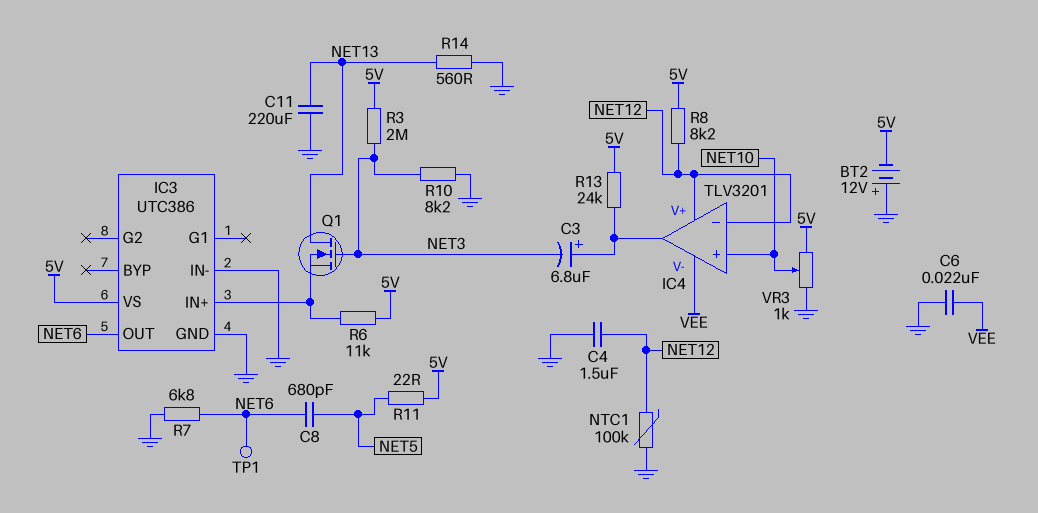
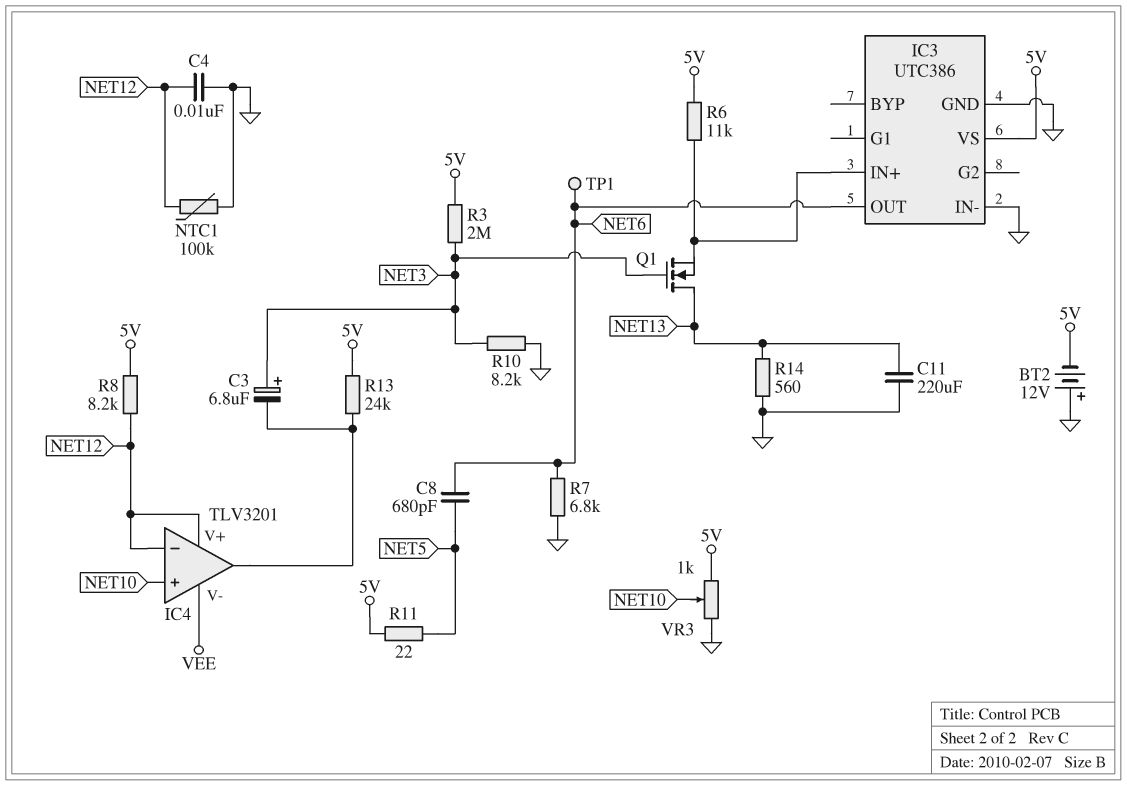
C3: 6.8uF (plus IC4/out, minus NET3) -> 6.8uF (plus NET3, minus IC4/out)
C4: 1.5uF (GND, NET12) -> 10nF (GND, NET12)
C6: 22nF (GND, VEE) -> none

